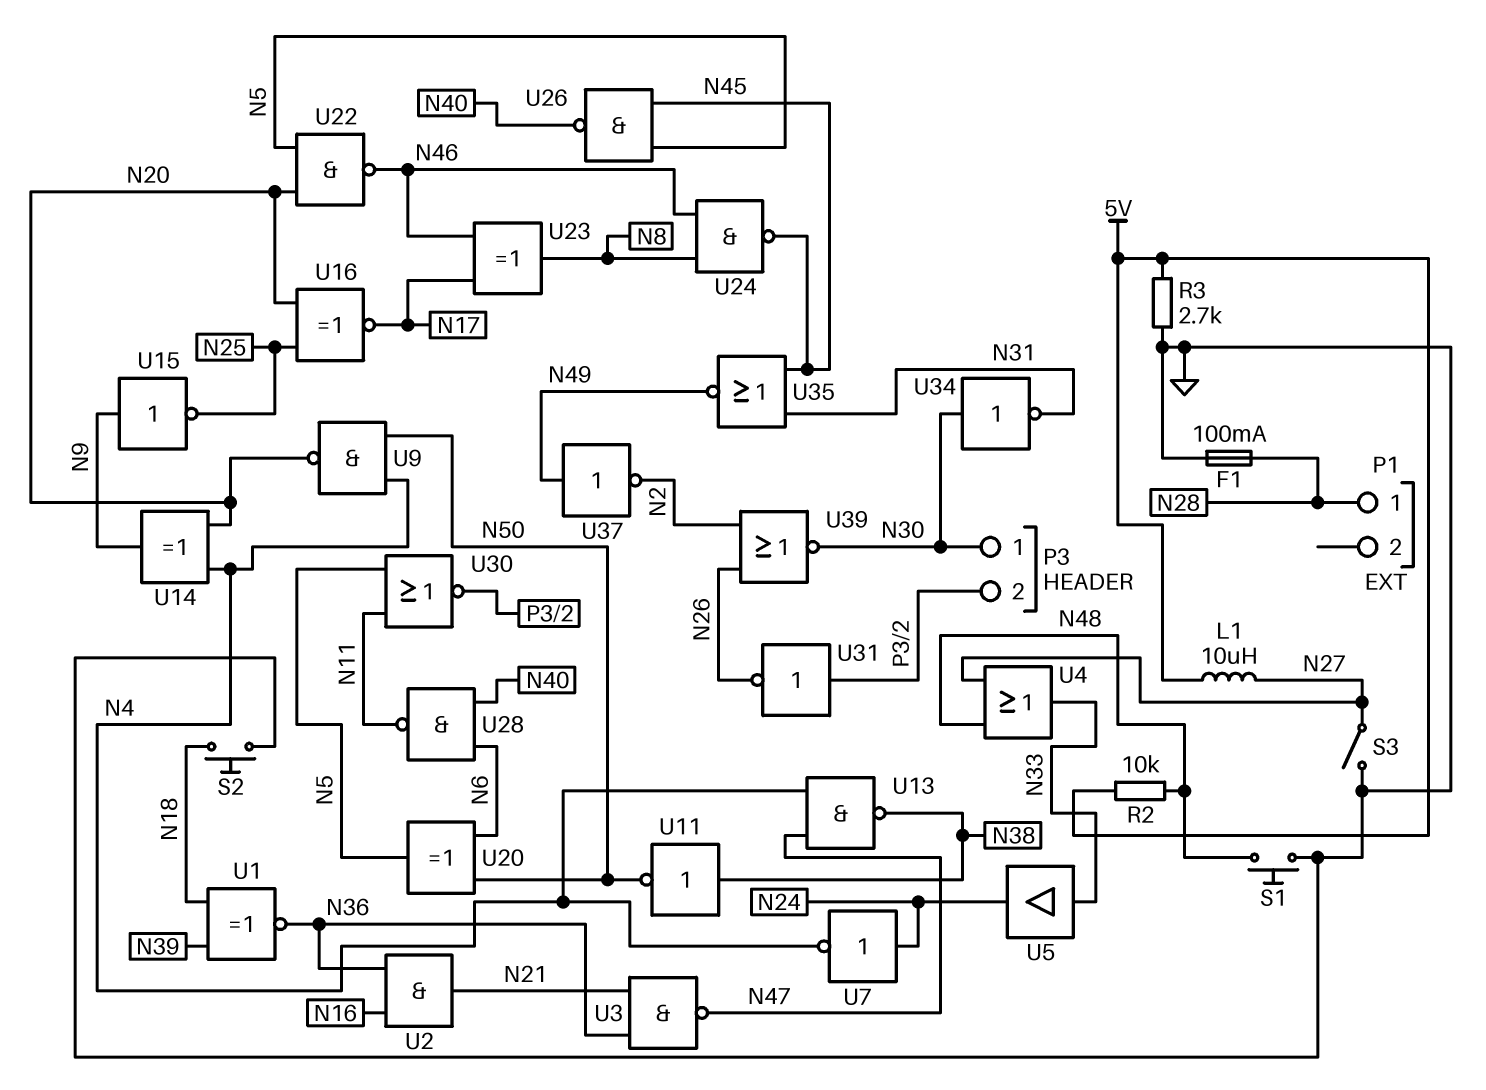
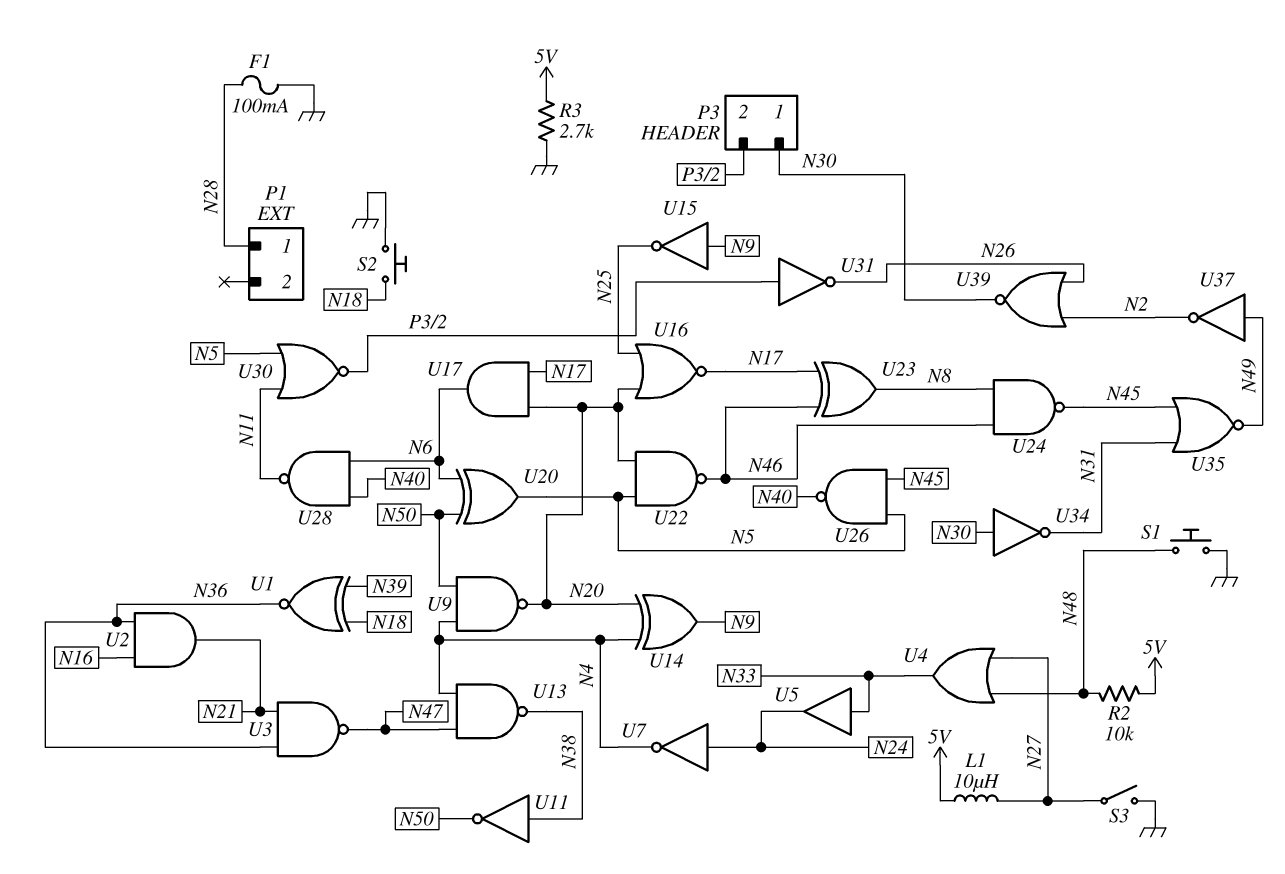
U16: XNOR (in N20, in N25, out N17) -> NOR (in N20, in N25, out N17)
U17: none -> AND (in N17, in N20, out N6)

